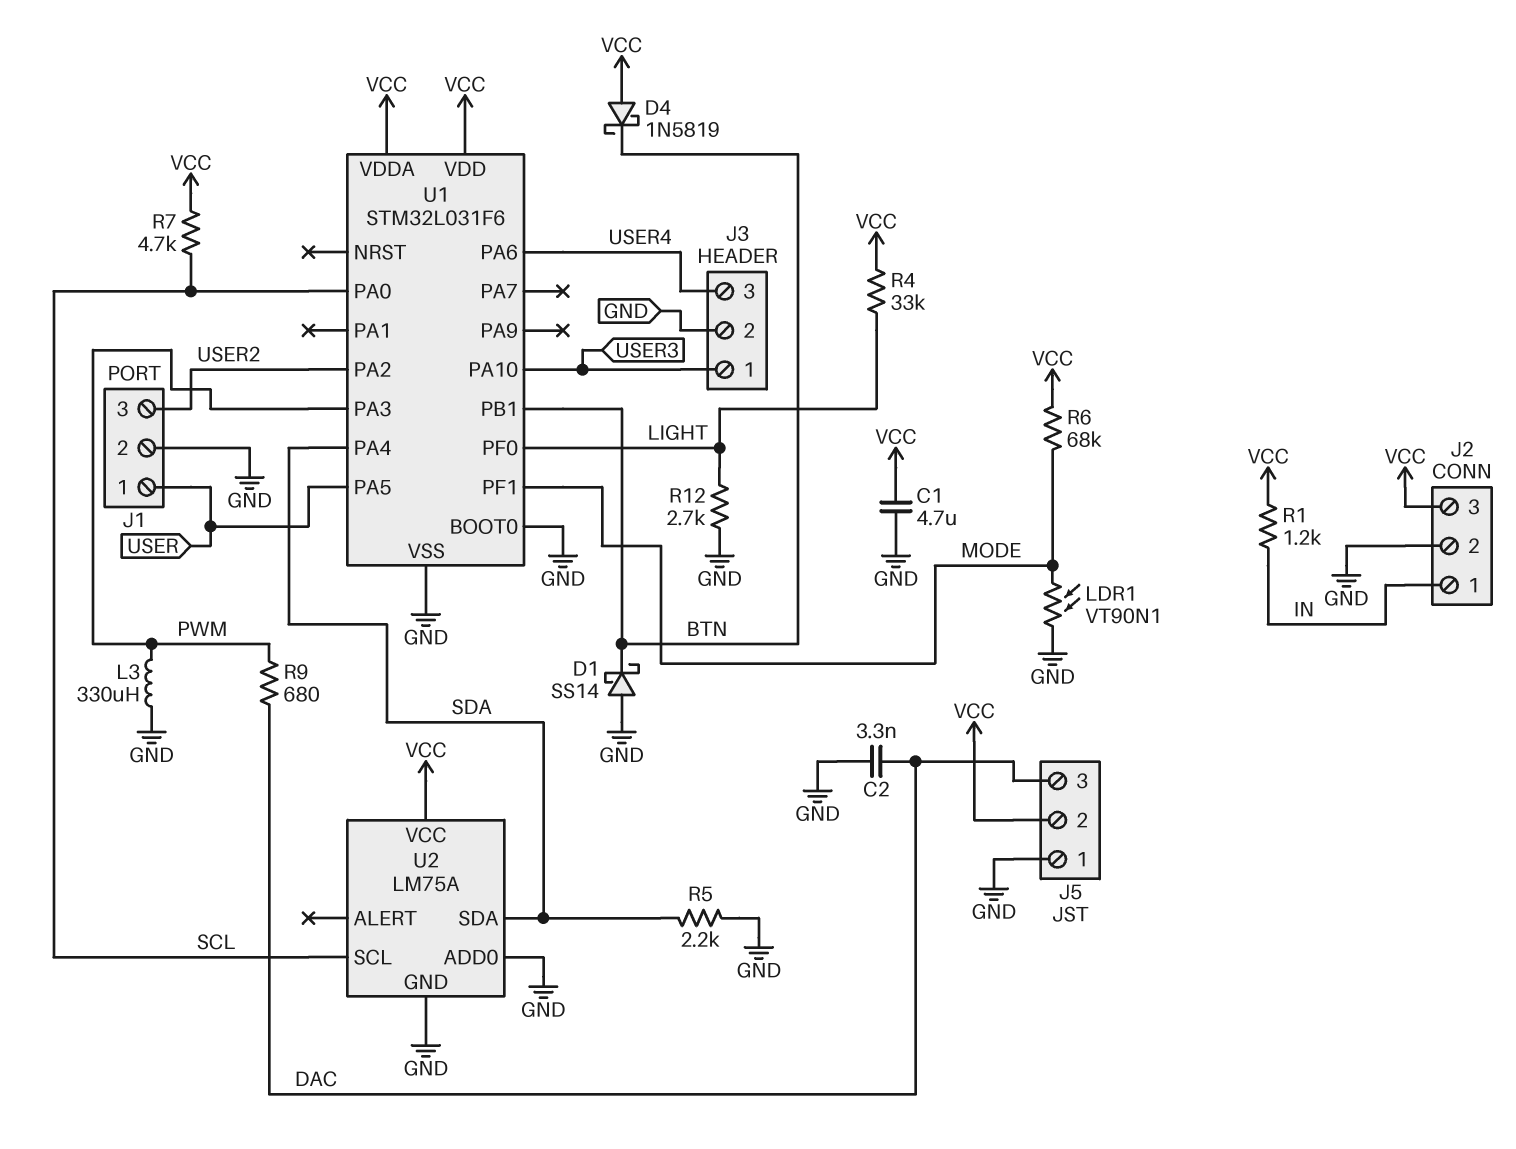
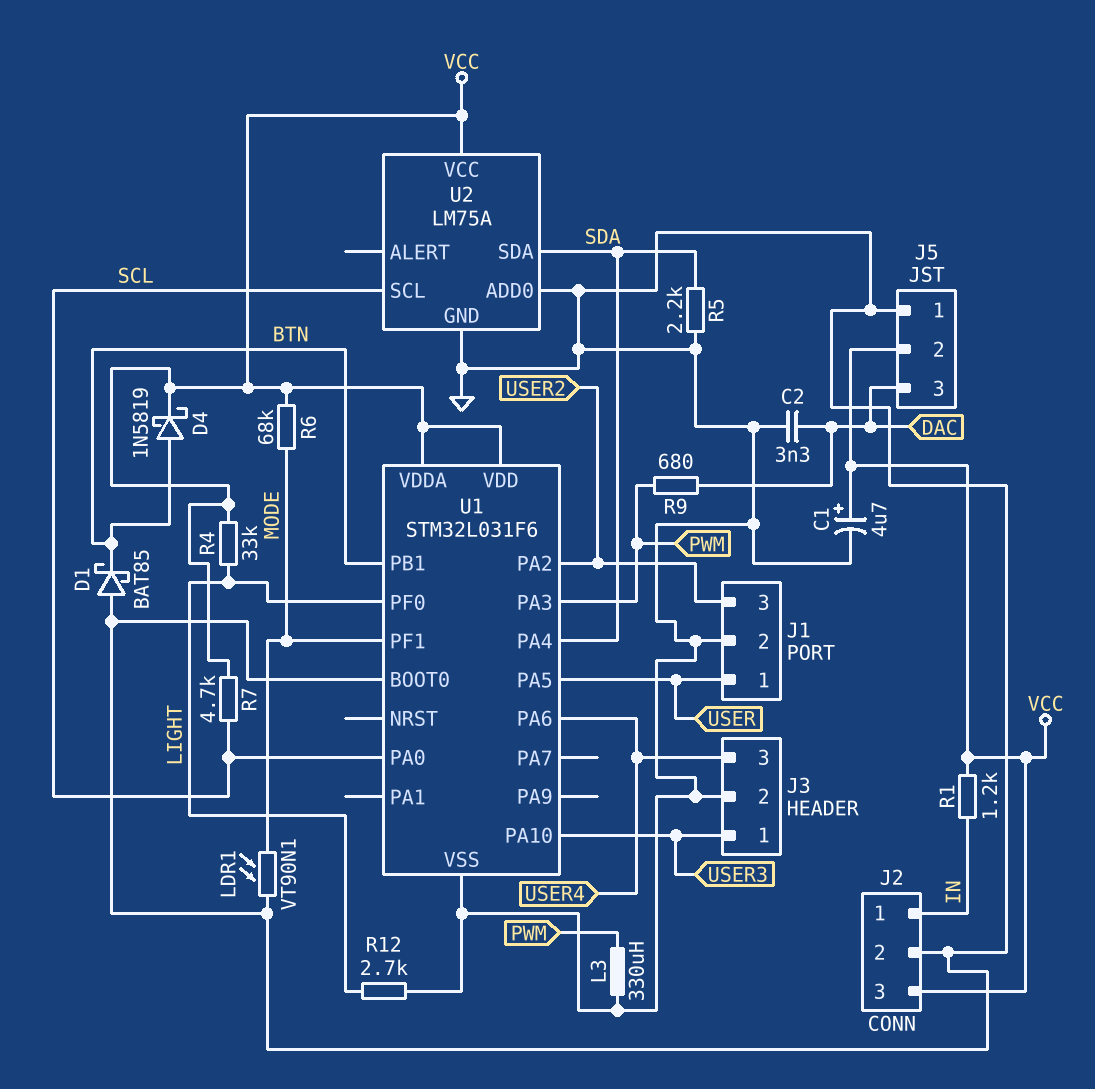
C1: 4.7uF (GND, VCC) -> 4.7uF (plus VCC, minus GND)
D1: schottky SS14 (A GND, K BTN) -> schottky BAT85 (A GND, K BTN)
D4: schottky 1N5819 (A VCC, K BTN) -> schottky 1N5819 (A BTN, K VCC)

